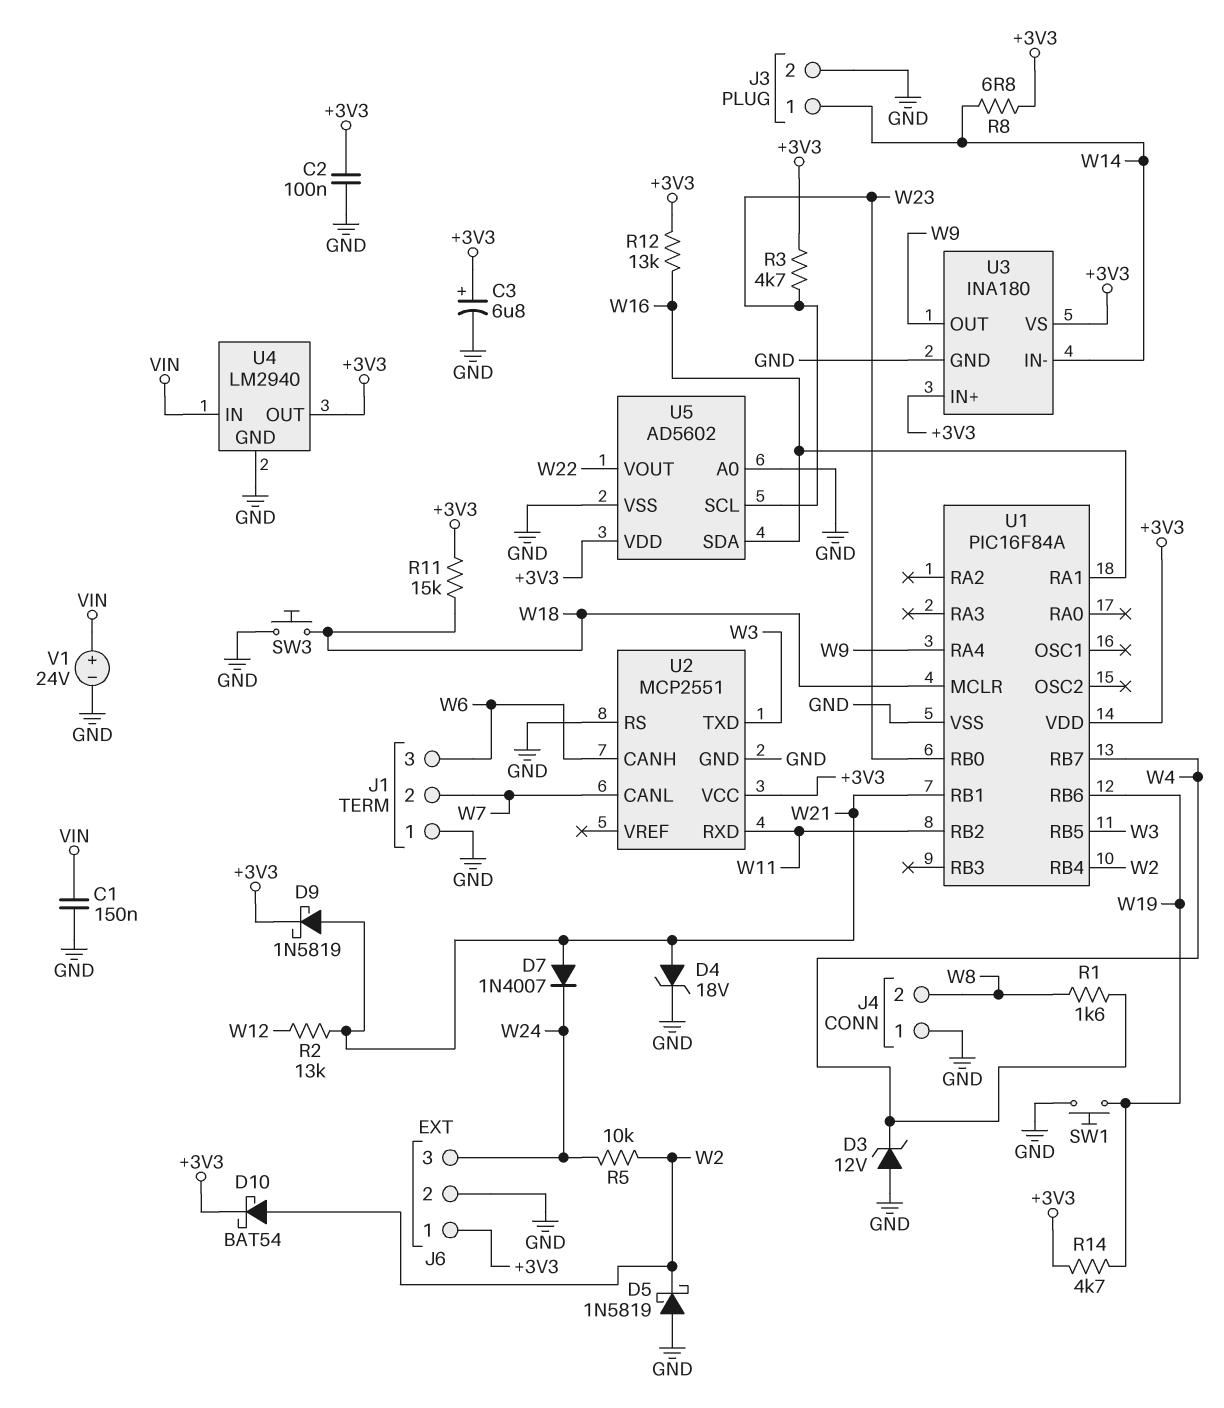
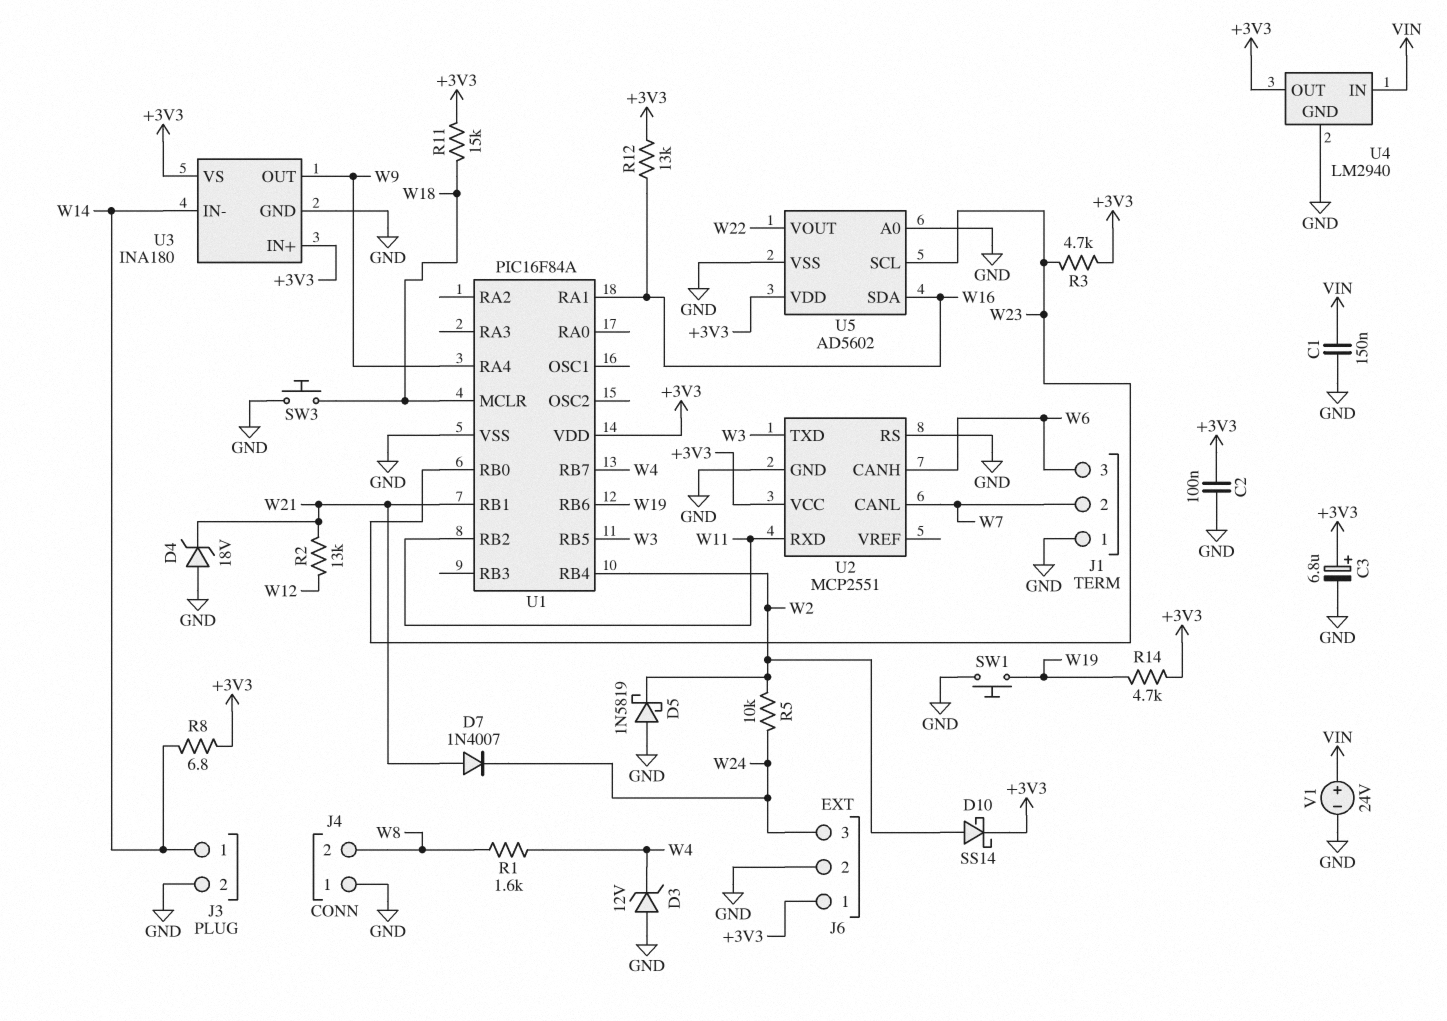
D4: zener 18V (A W21, K GND) -> zener 18V (A GND, K W21)
D9: schottky 1N5819 (A W21, K +3V3) -> none
D10: schottky BAT54 (A W2, K +3V3) -> schottky SS14 (A W2, K +3V3)

